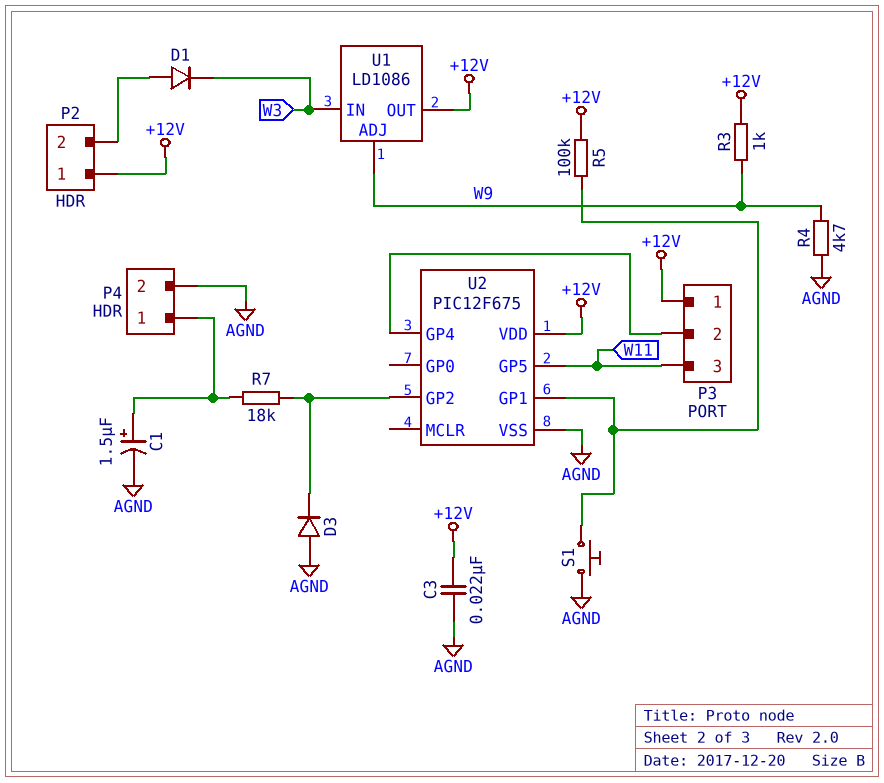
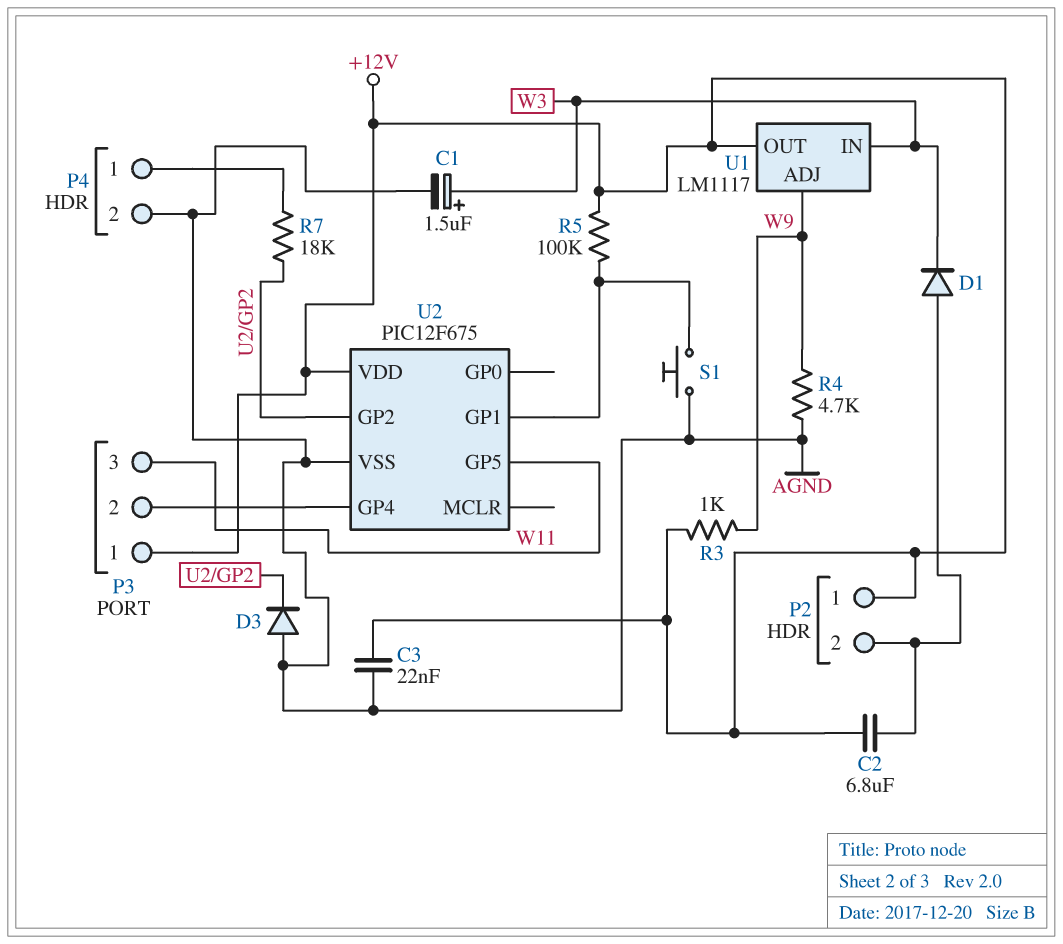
C1: 1.5uF (plus P4/1, minus AGND) -> 1.5uF (plus W3, minus AGND)
C2: none -> 6.8uF (+12V, P2/2)
U1: LD1086 -> LM1117

